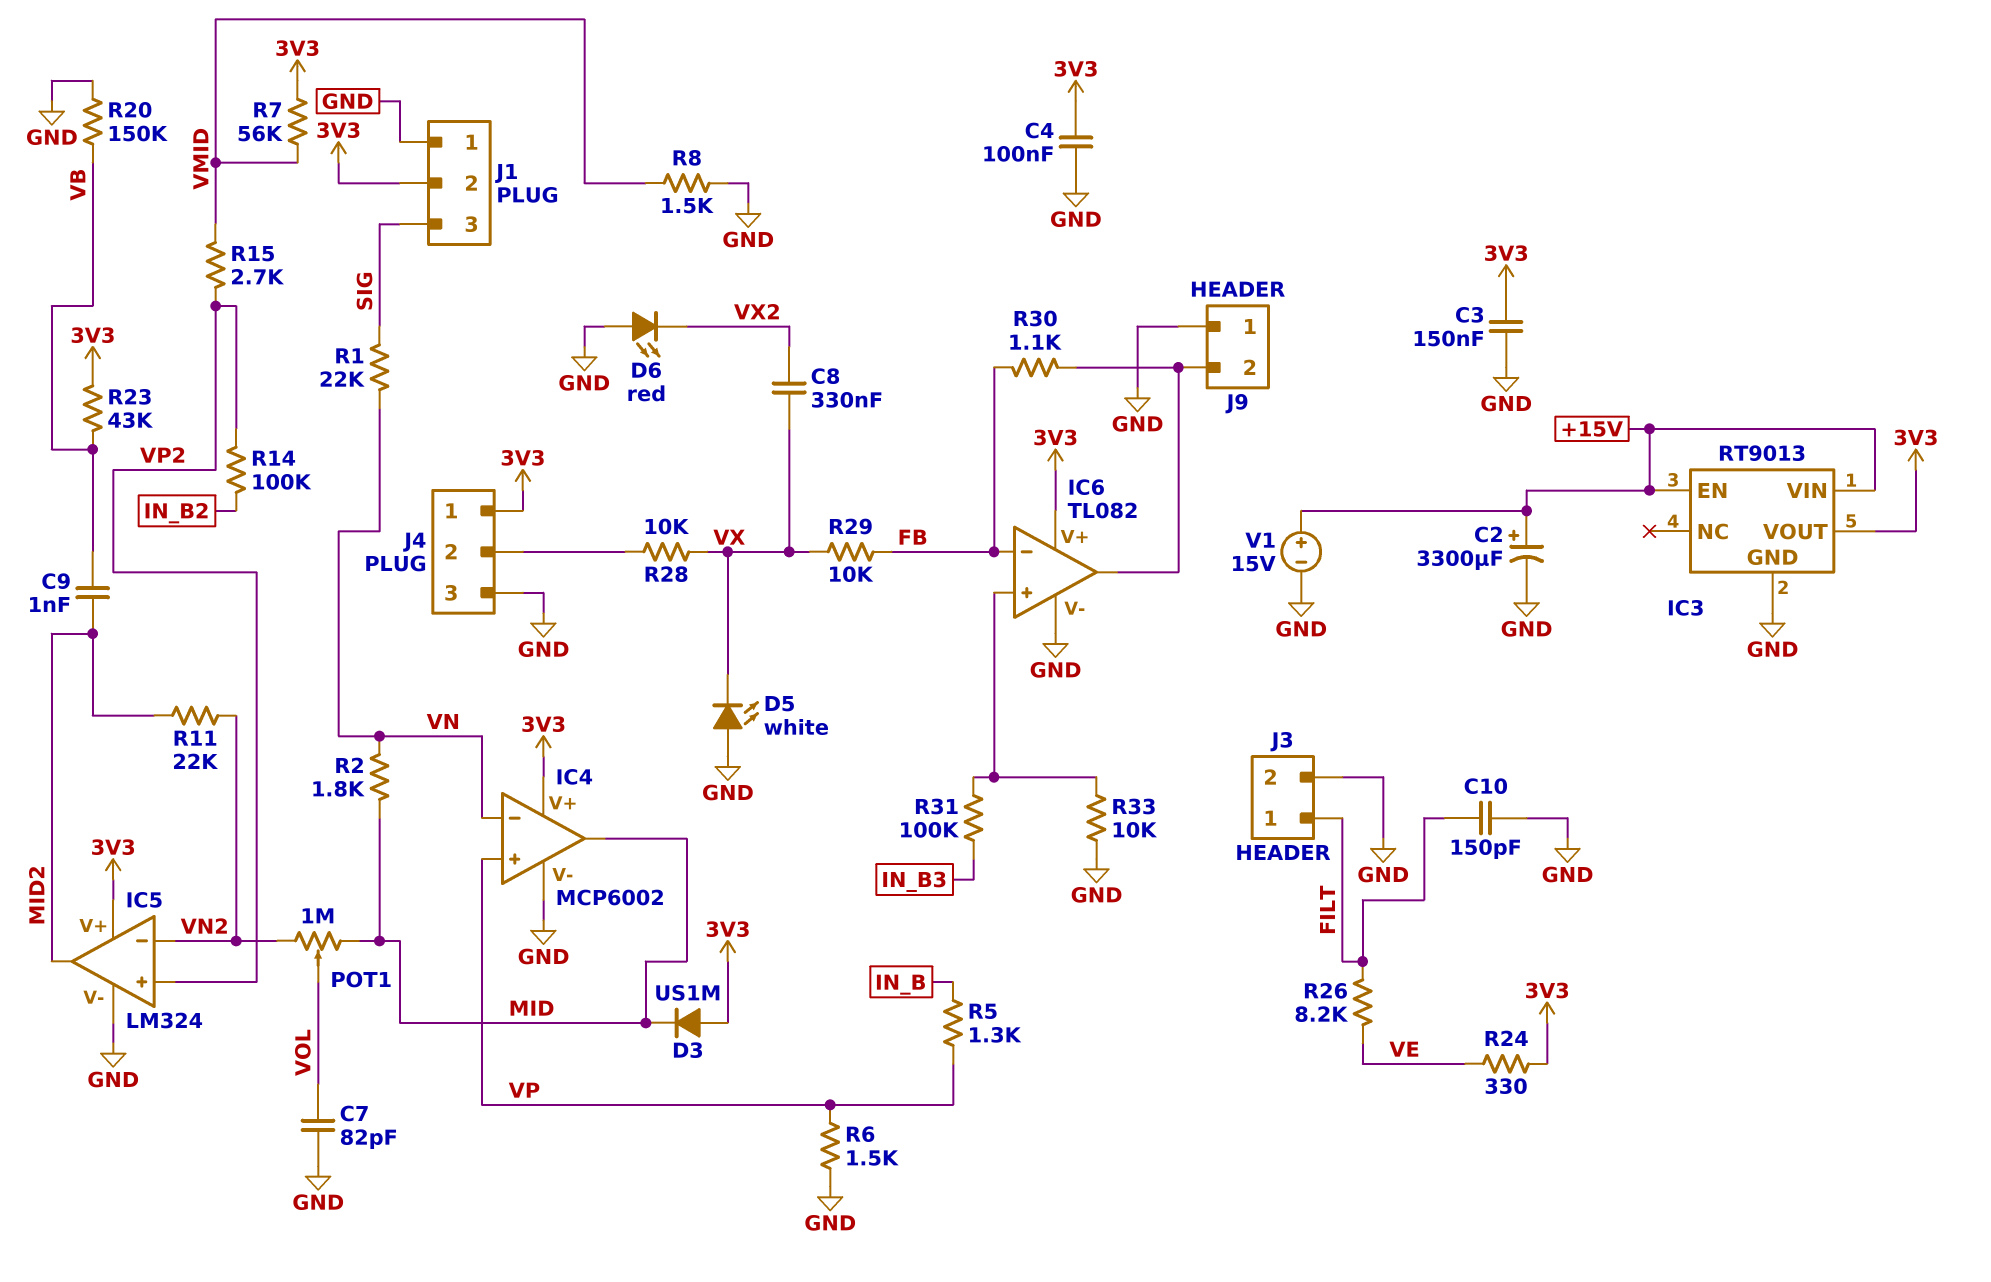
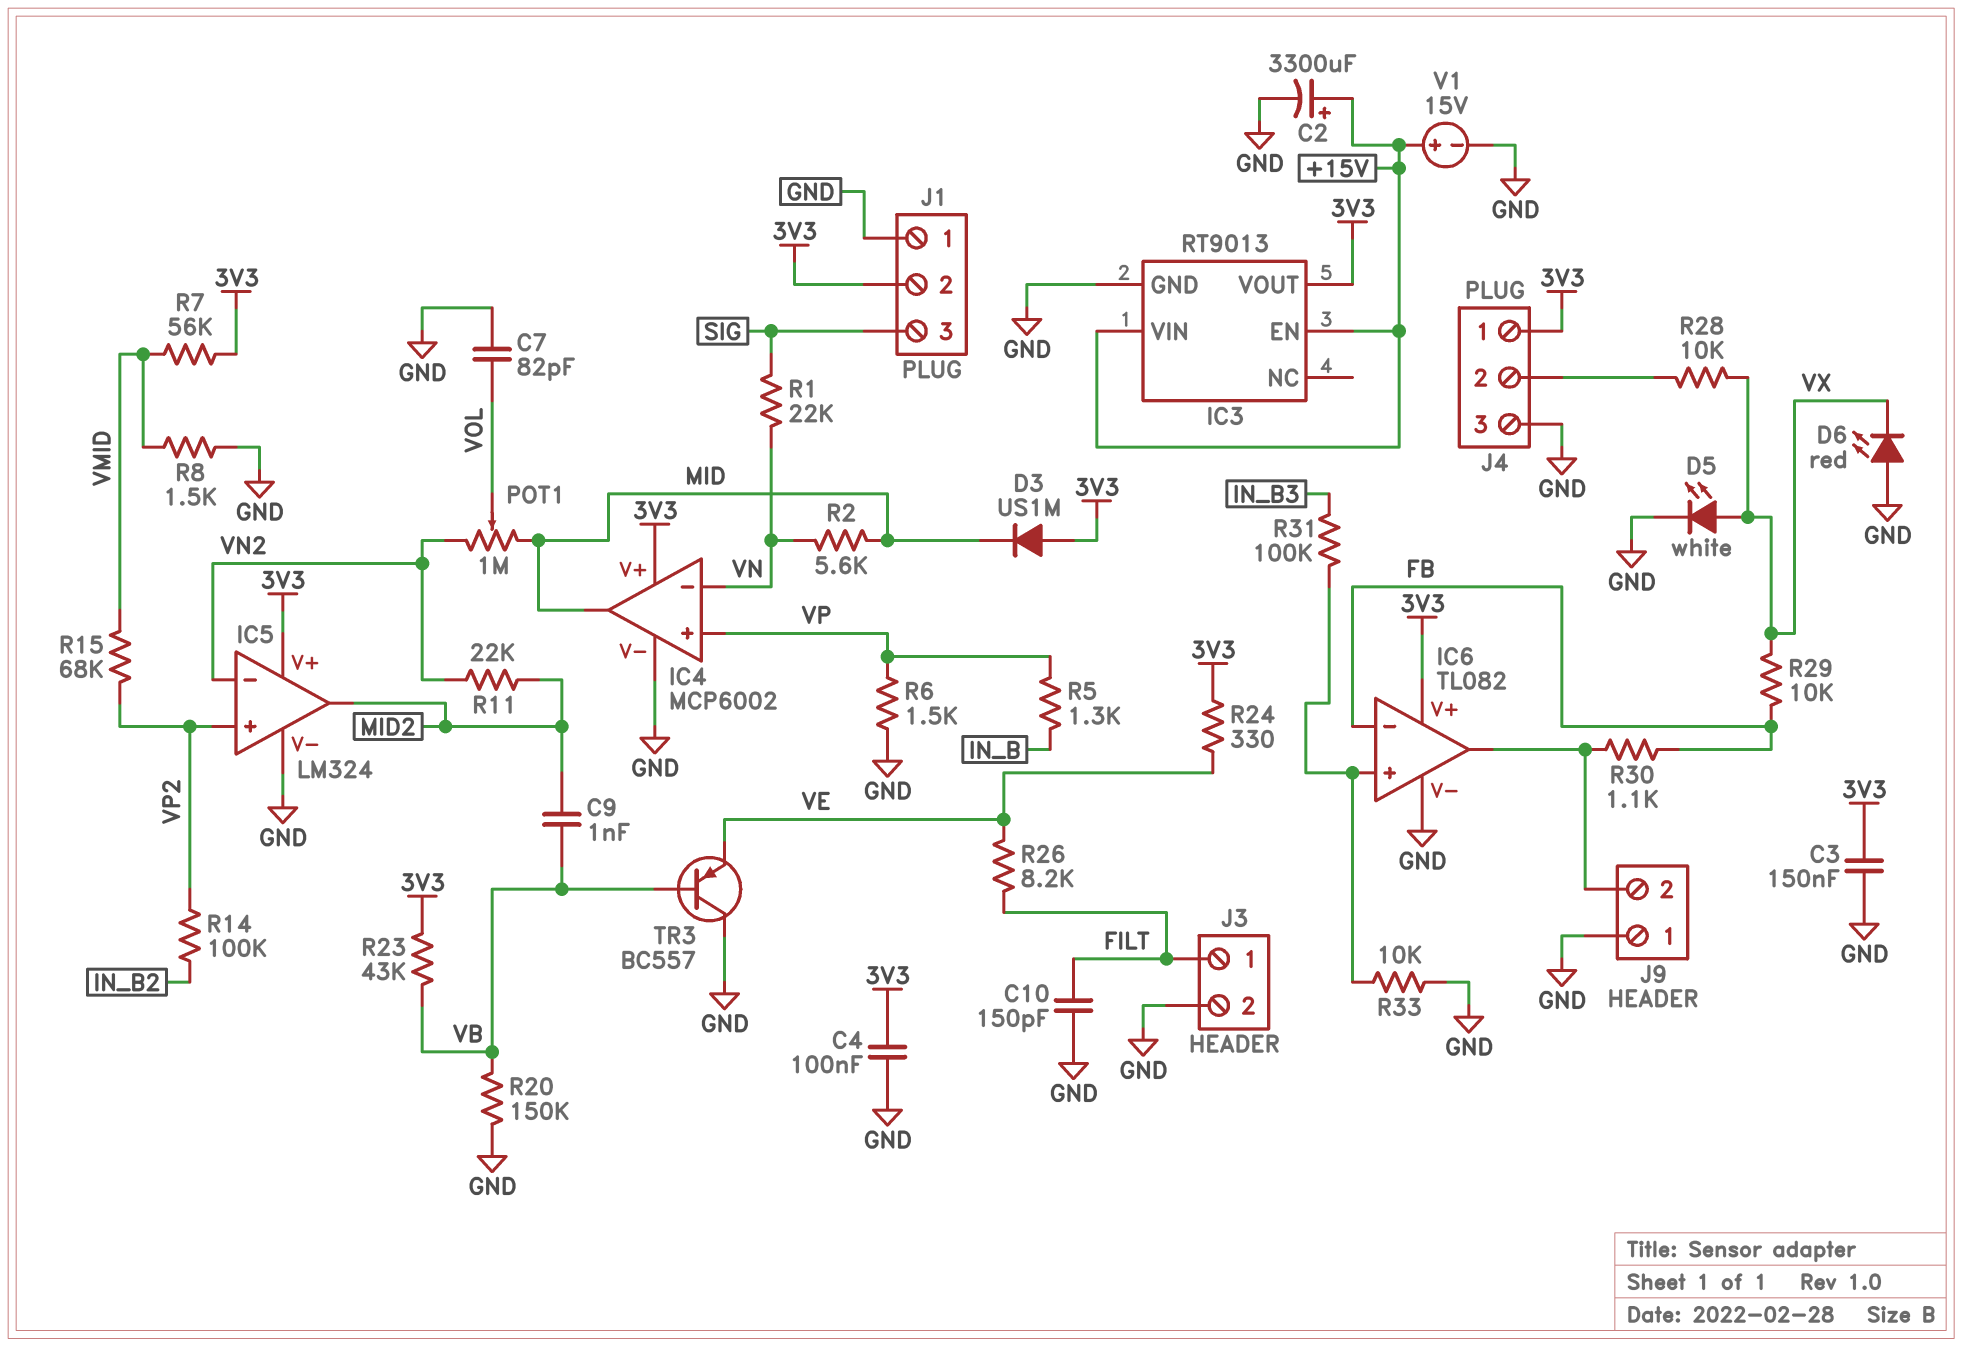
C8: 330nF (VX, VX2) -> none
D5: LED white (A GND, K VX) -> LED white (A VX, K GND)
D6: LED red (A GND, K VX2) -> LED red (A GND, K VX)
R2: 1.8k (MID, VN) -> 5.6k (MID, VN)
R15: 2.7k (VMID, VP2) -> 68k (VMID, VP2)
TR3: none -> PNP BC557 (B VB, C GND, E VE)

